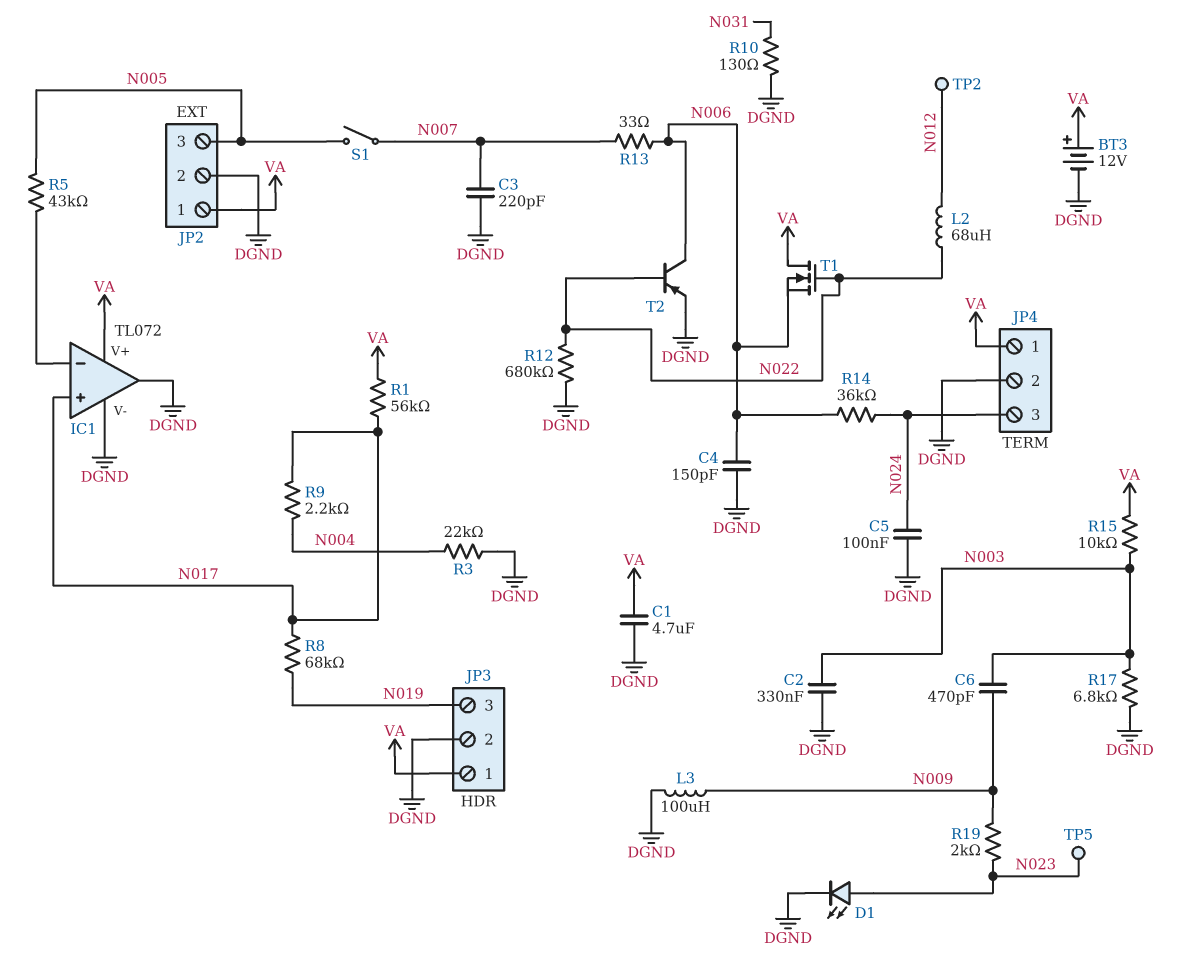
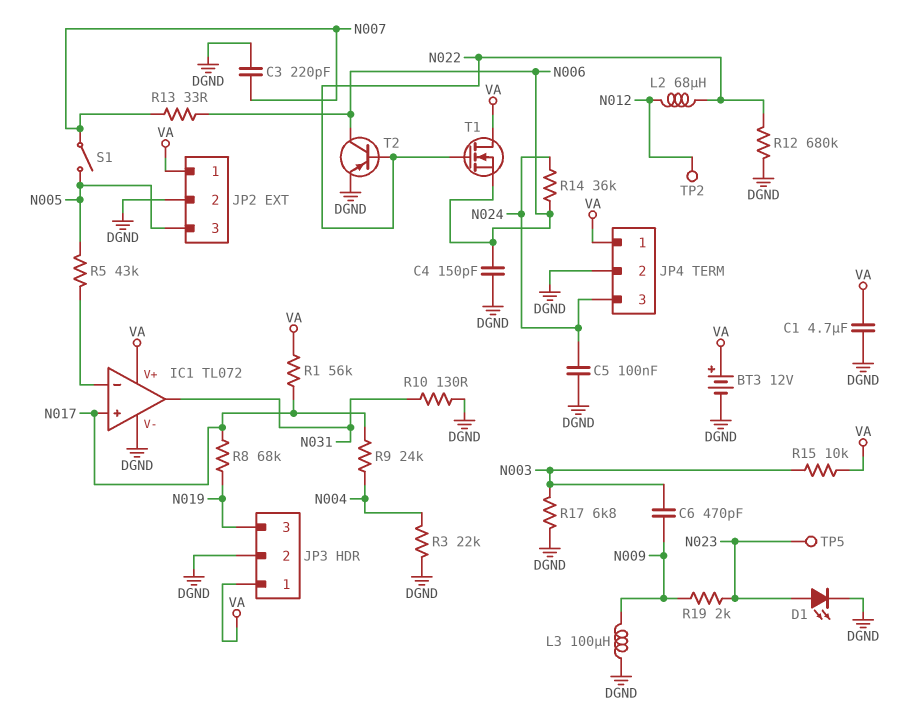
C2: 330nF (DGND, N003) -> none
IC1 pin out: DGND -> N031
R9: 2.2k (N004, N017) -> 24k (N004, N017)

